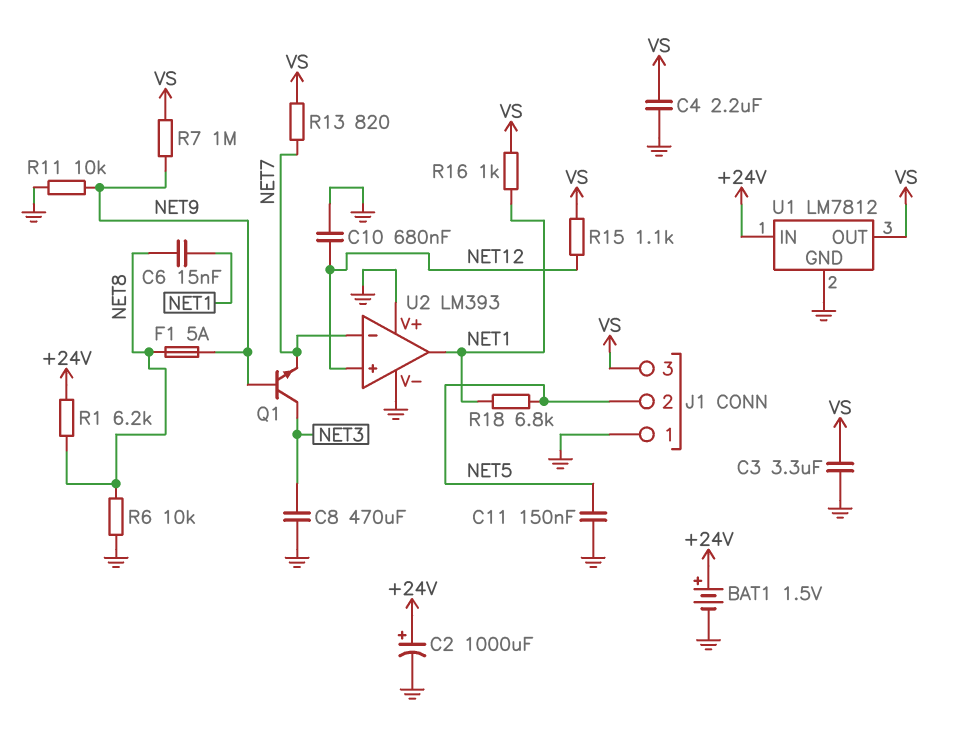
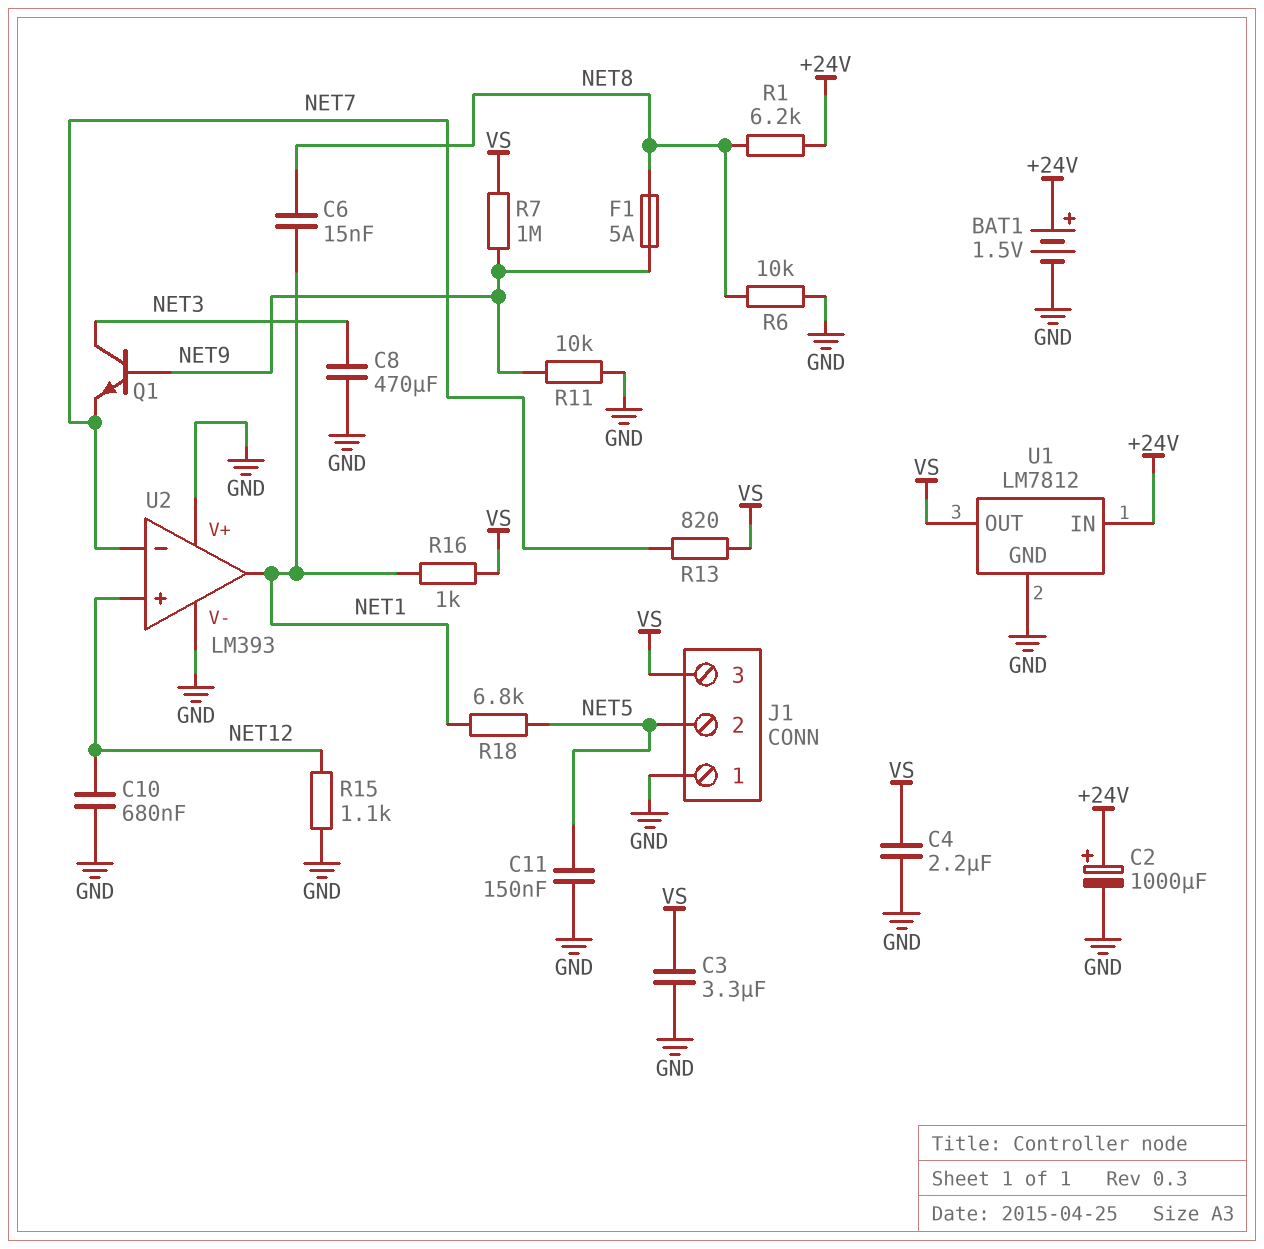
R15: 1.1k (NET12, VS) -> 1.1k (GND, NET12)

